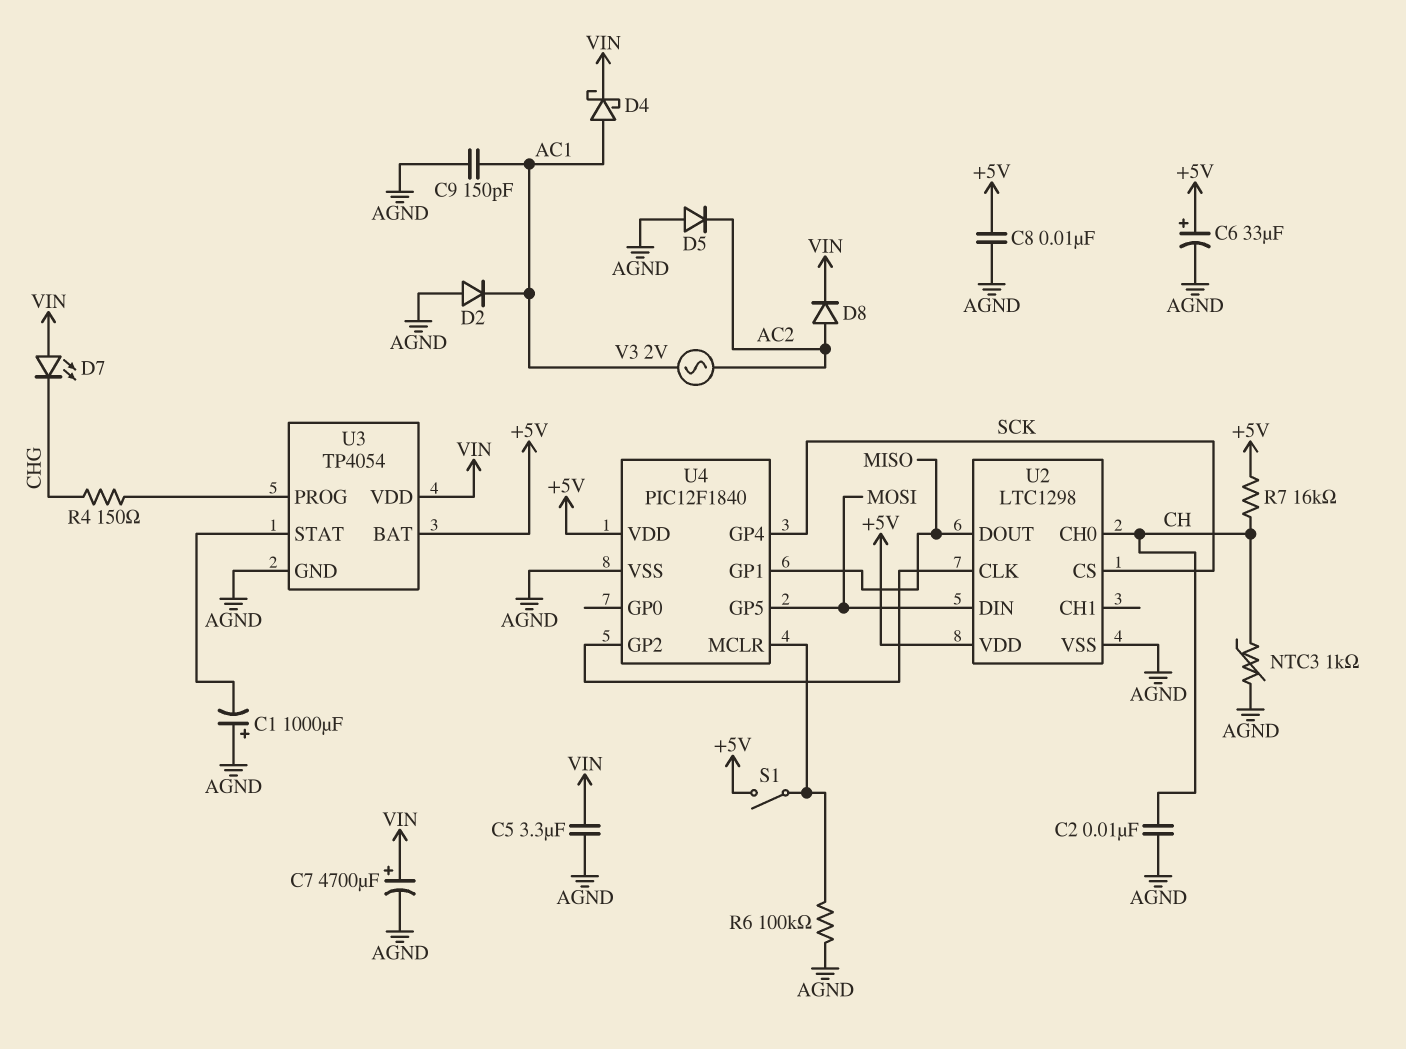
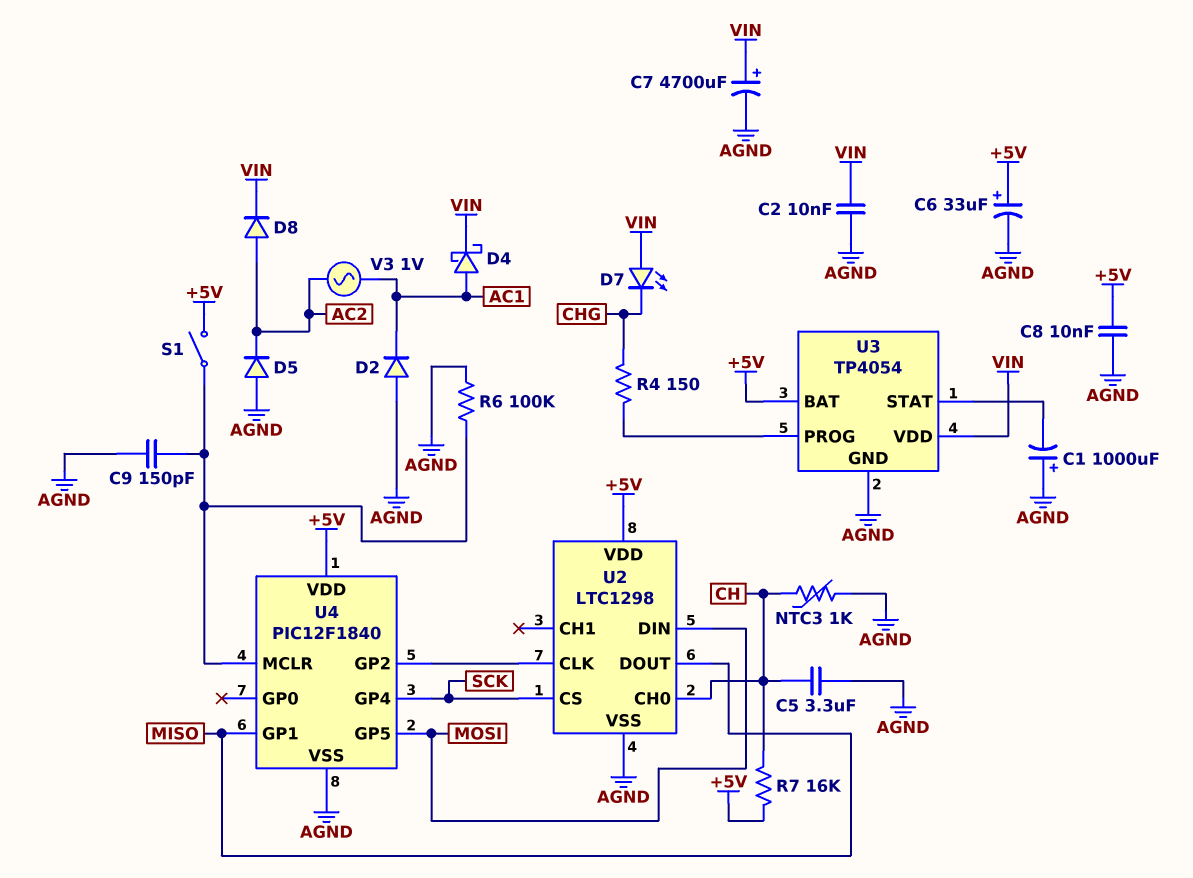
C2: 10nF (AGND, CH) -> 10nF (AGND, VIN)
C5: 3.3uF (AGND, VIN) -> 3.3uF (AGND, CH)
C9: 150pF (AC1, AGND) -> 150pF (AGND, U4/MCLR)
V3: AC 2V (AC1, AC2) -> AC 1V (AC1, AC2)

